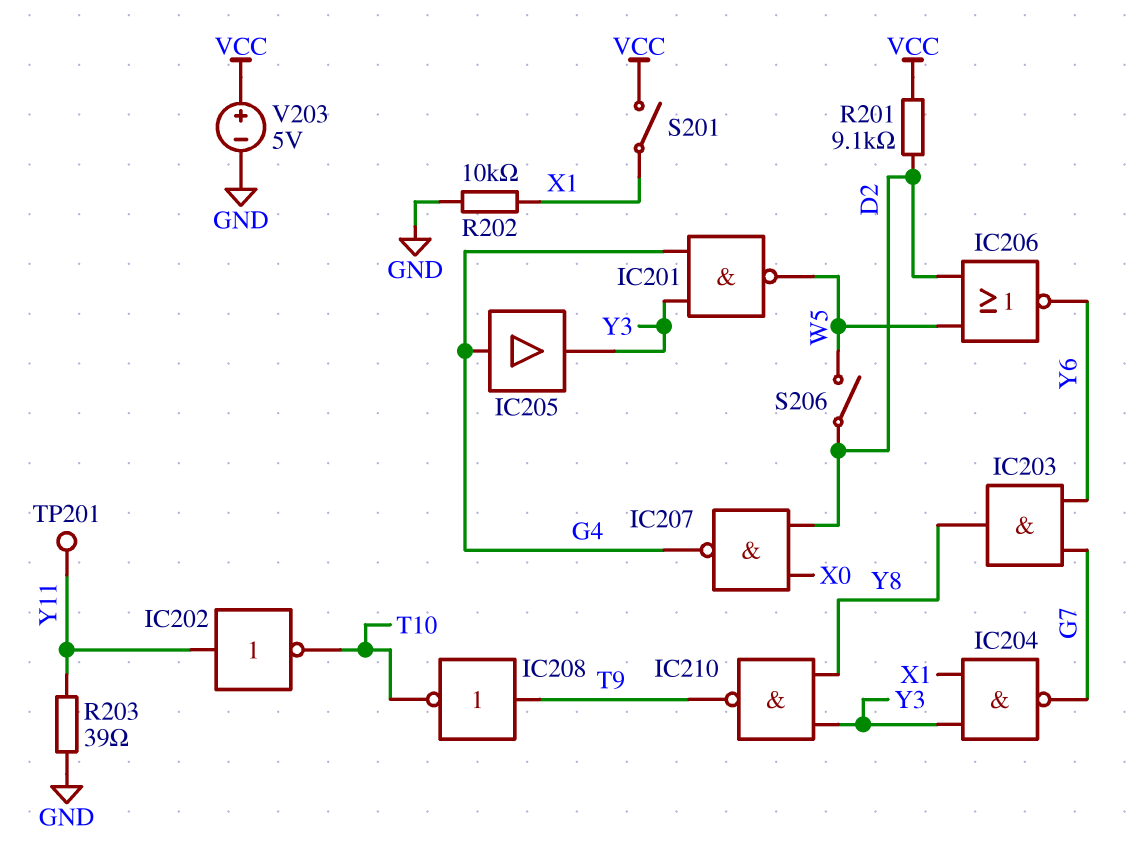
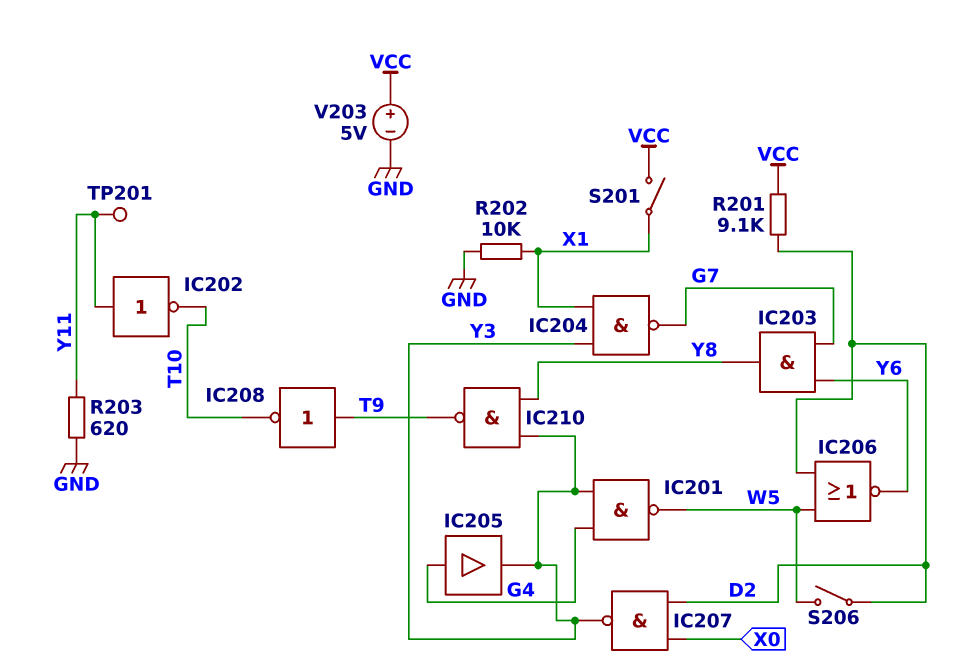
IC207: NAND (in D2, in X0, out G4) -> NAND (in D2, in X0, out Y3)
R203: 39 (GND, Y11) -> 620 (GND, Y11)

